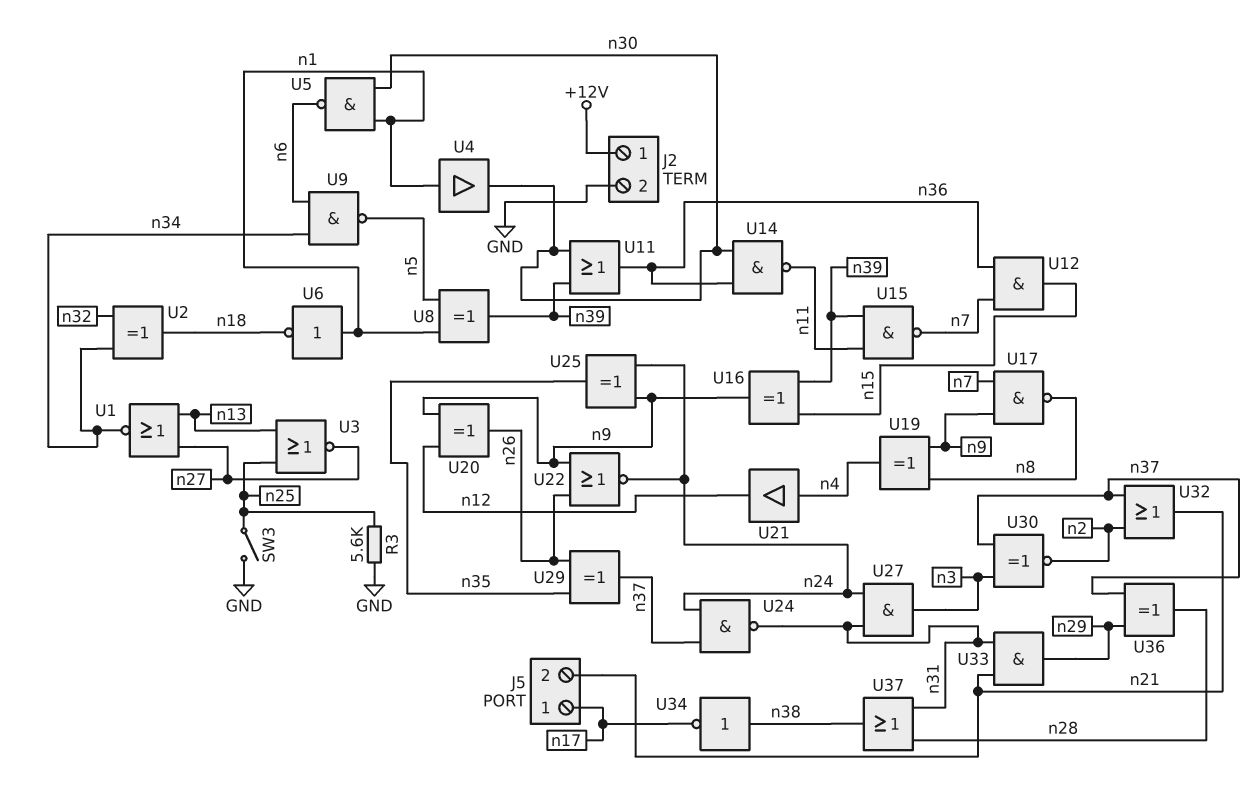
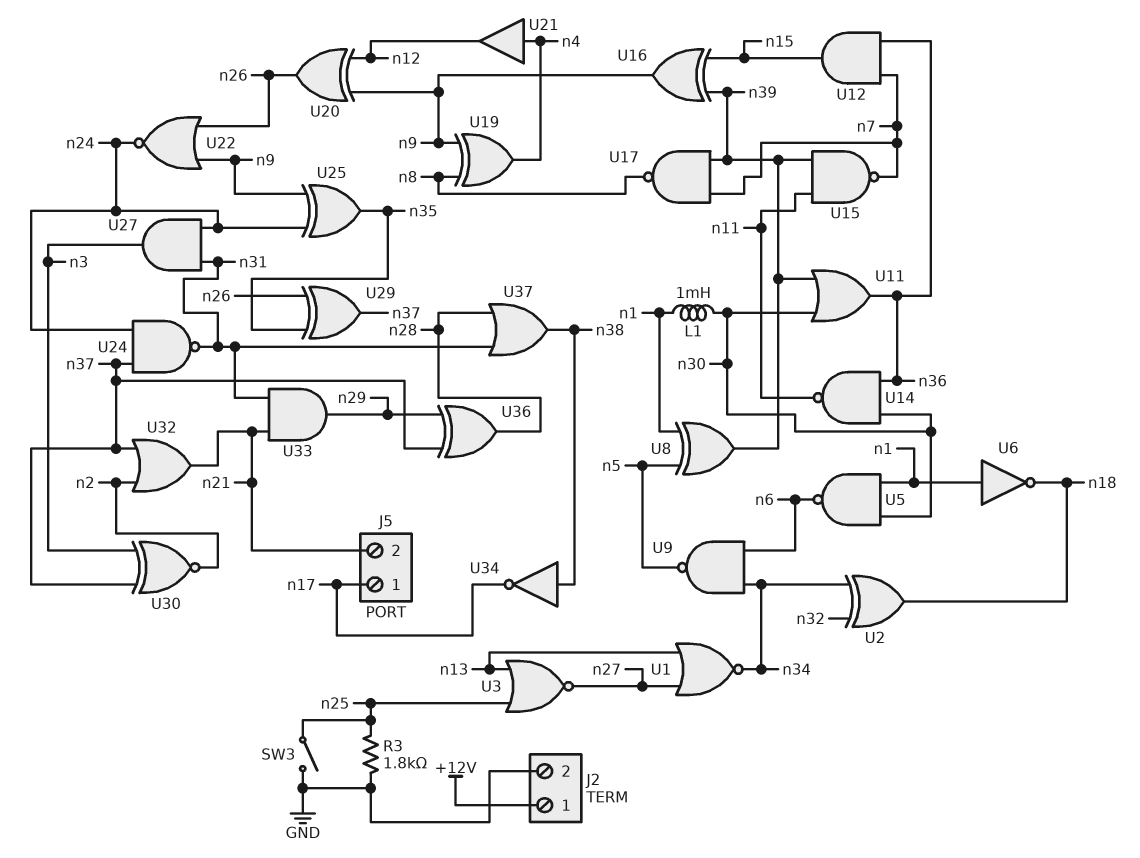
L1: none -> 1mH (n1, n30)
R3: 5.6k (GND, n25) -> 1.8k (GND, n25)
U4: buffer (in n1, out n30) -> none
U17: NAND (in n7, in n9, out n8) -> NAND (in n7, in n39, out n8)

